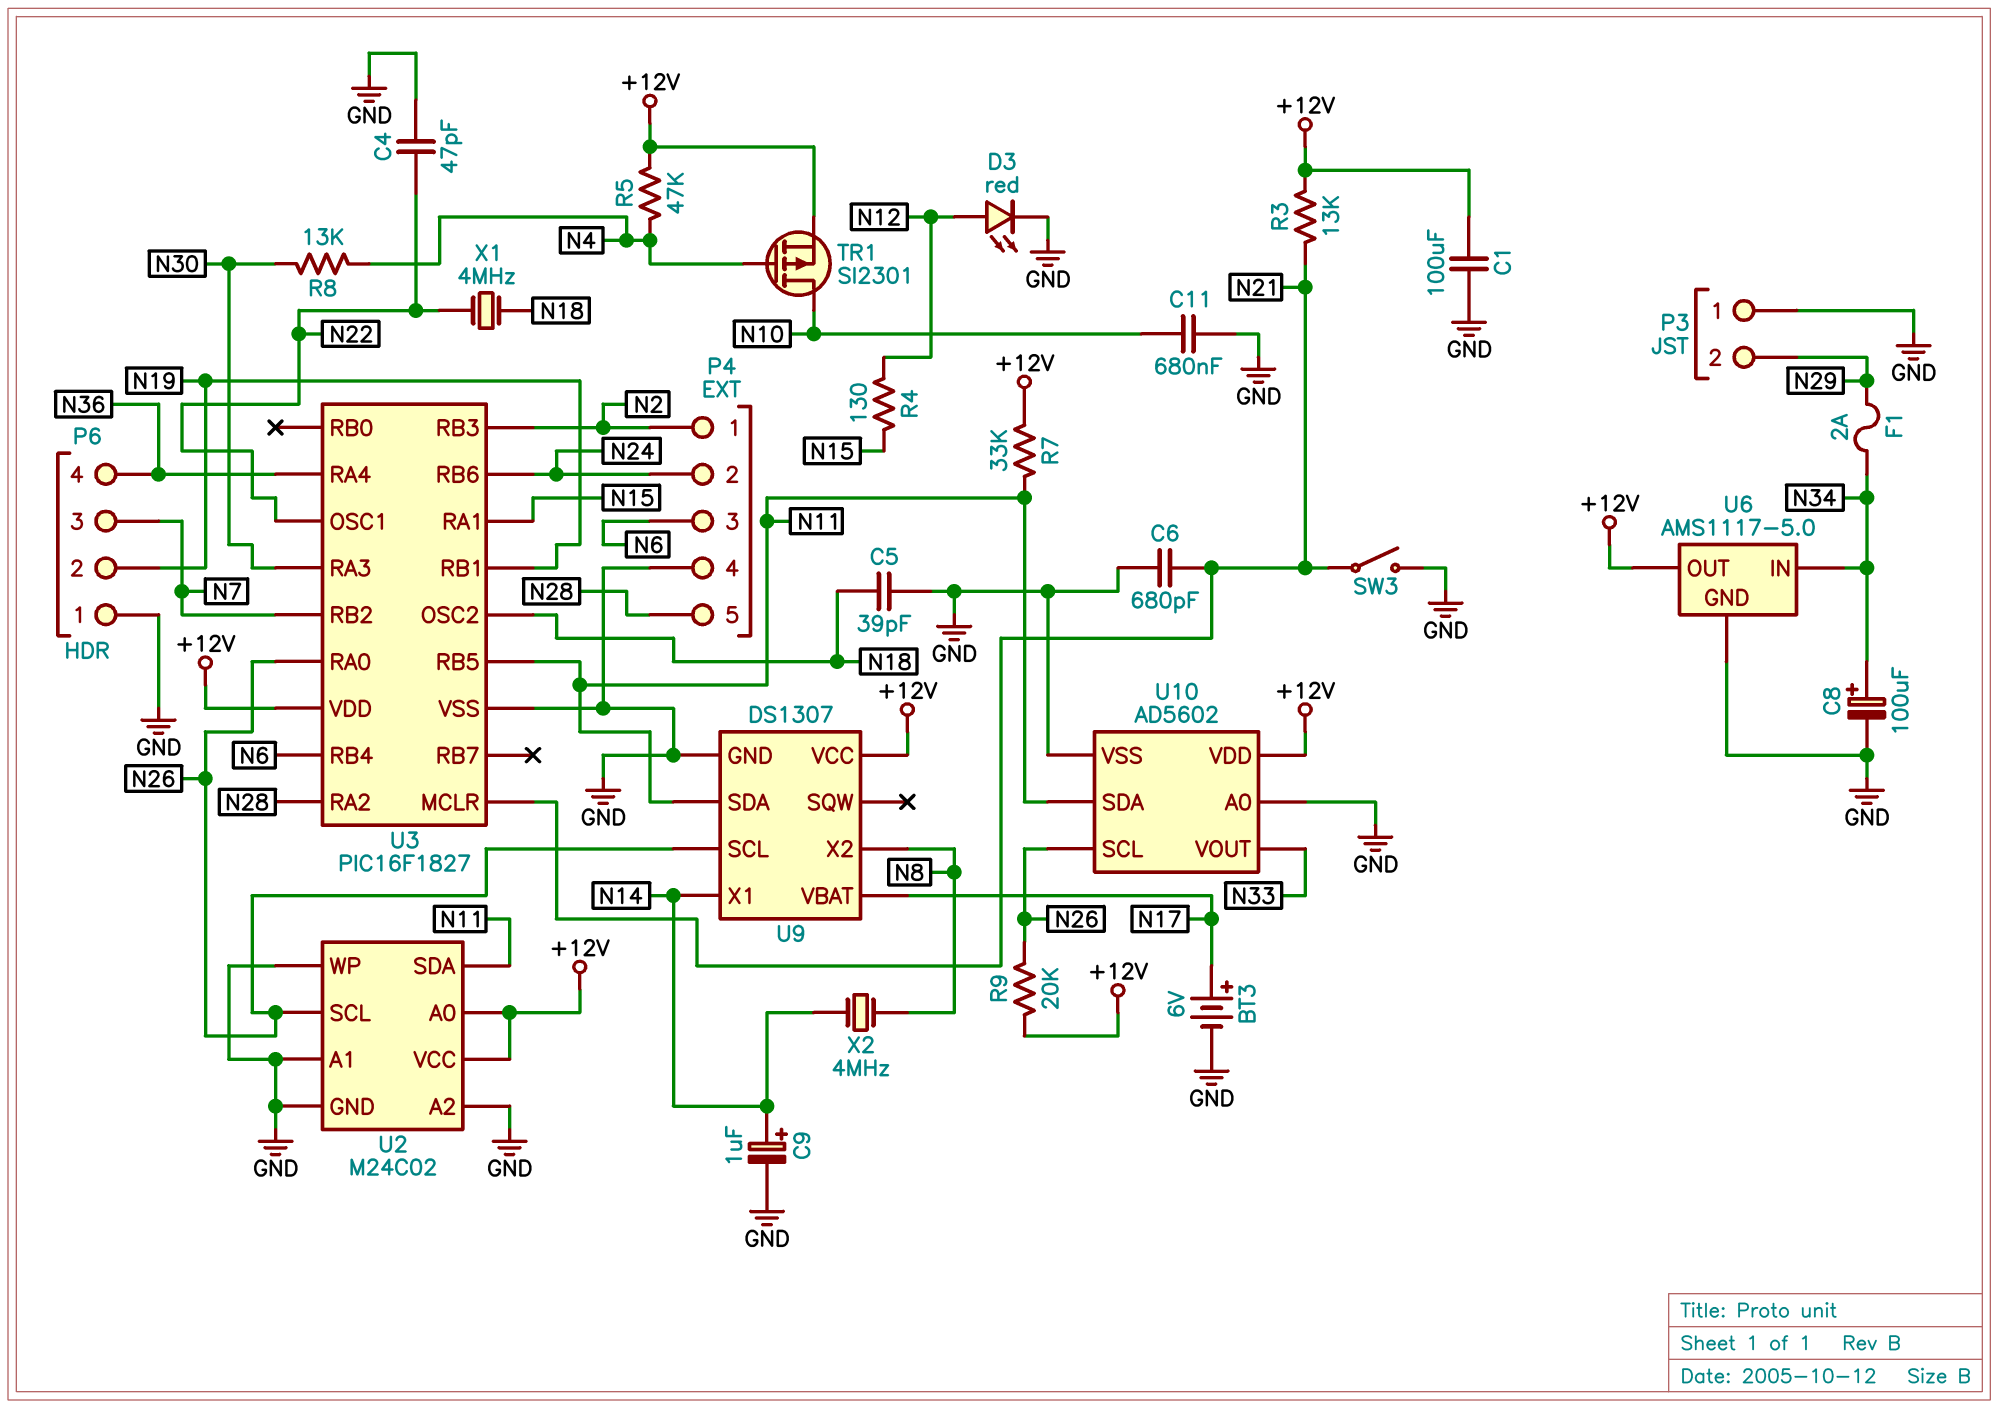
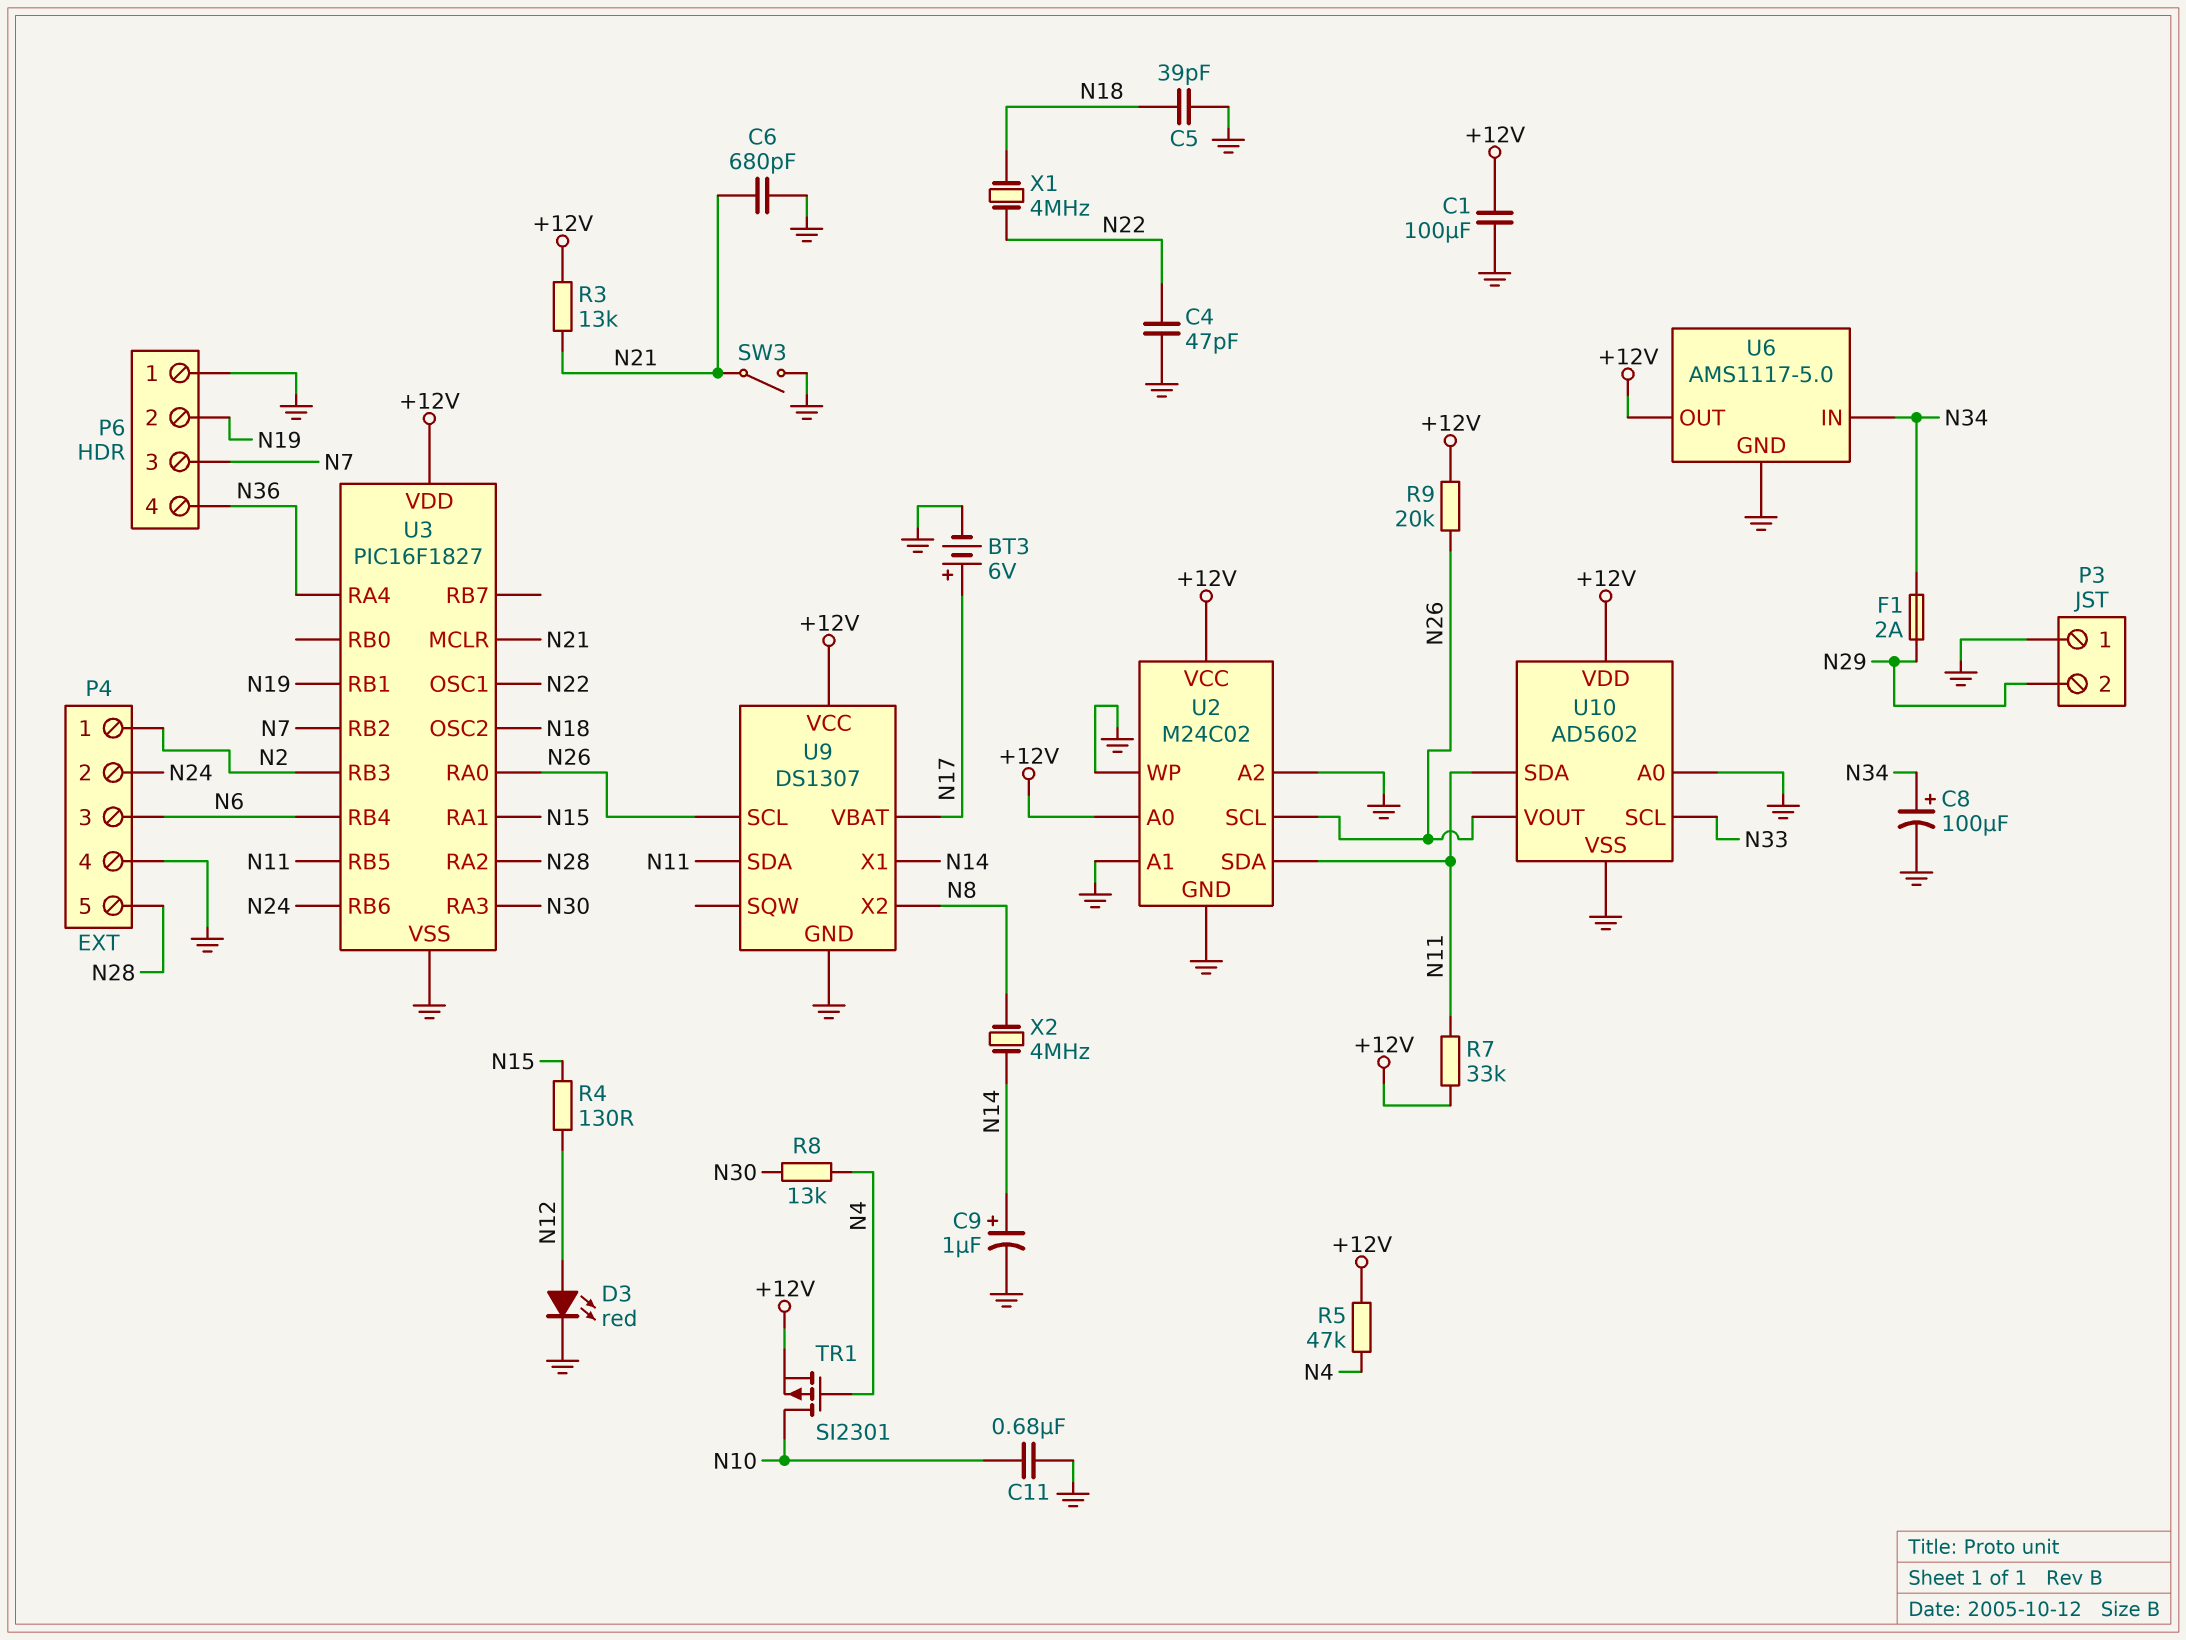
U10 pin SCL: N26 -> N33
U10 pin VOUT: N33 -> N26

